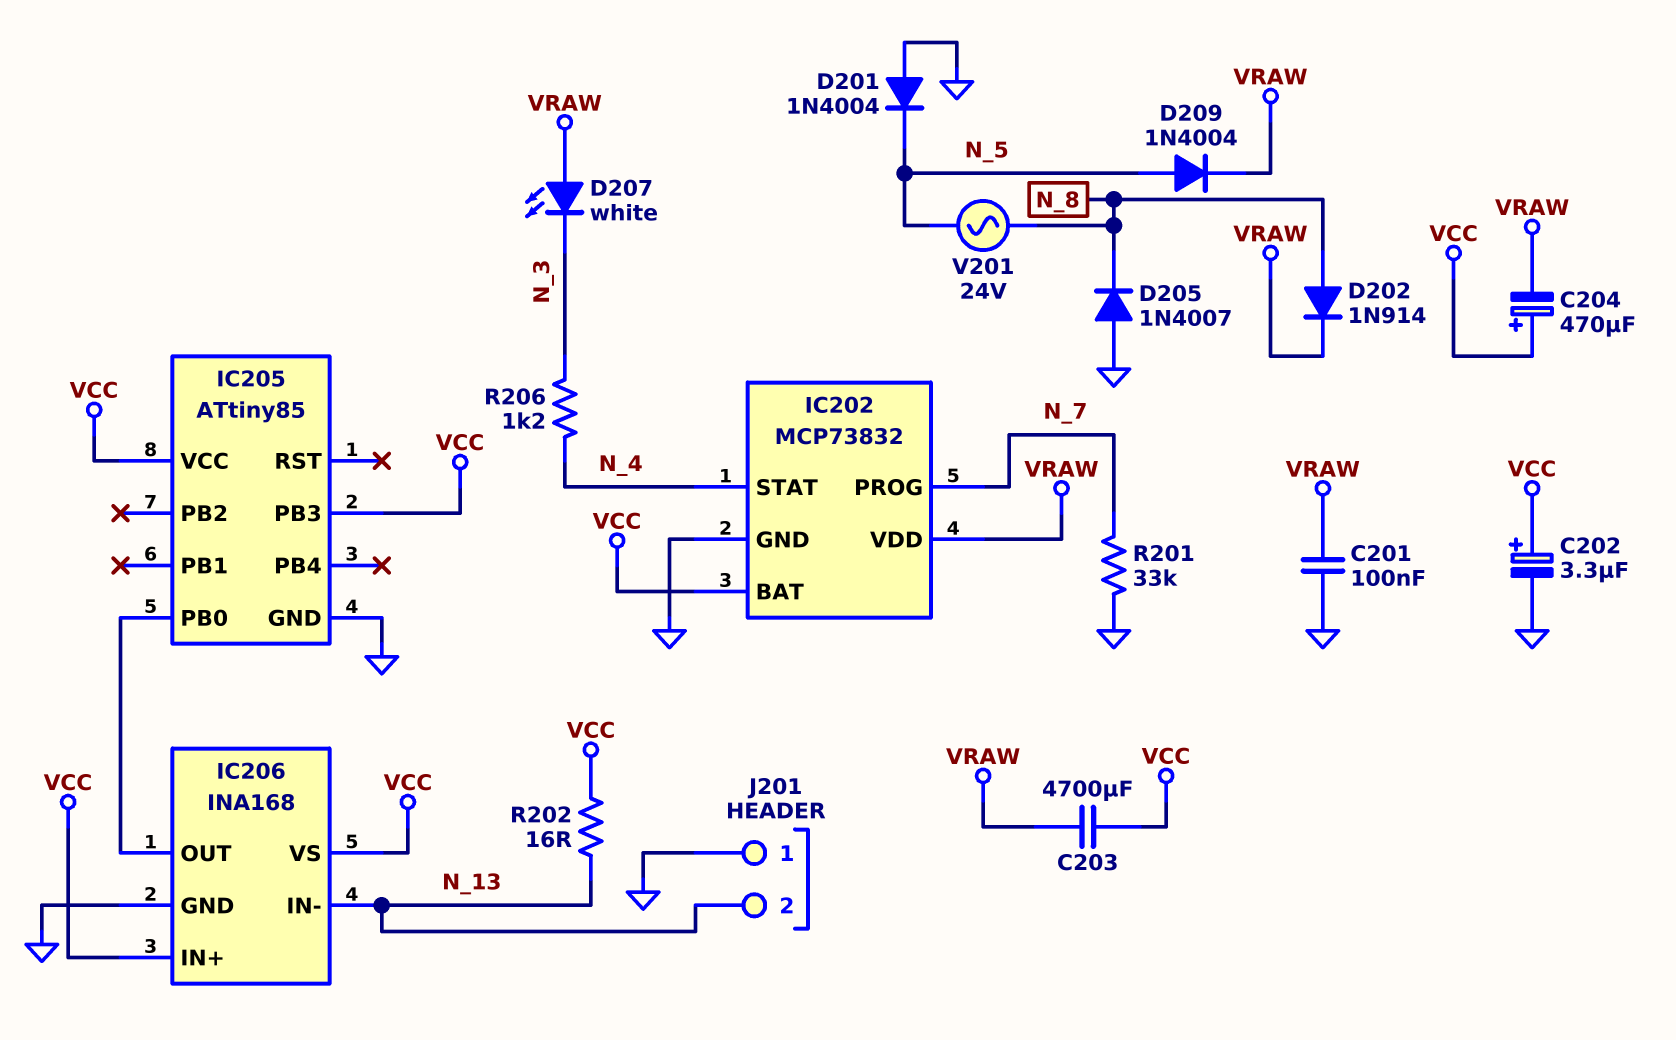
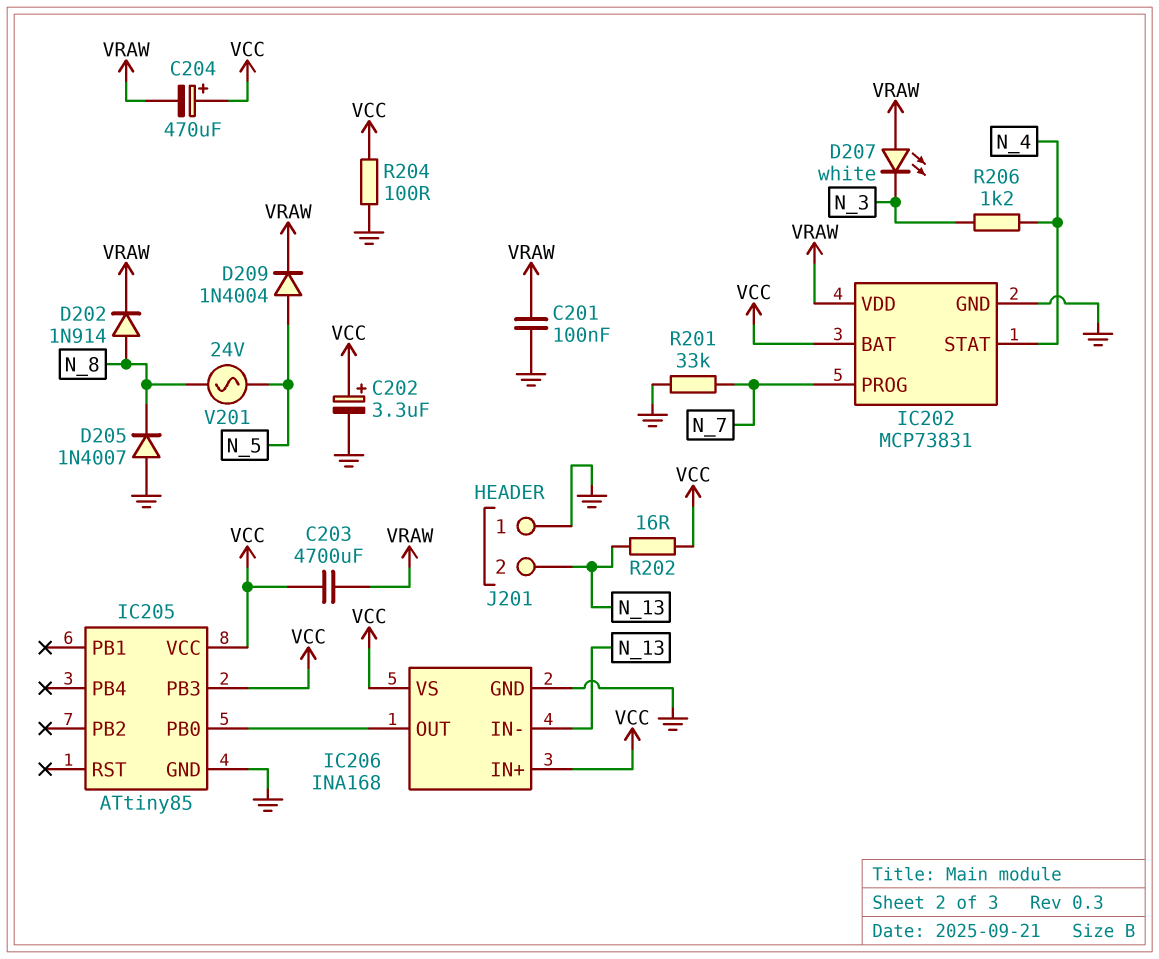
D201: diode 1N4004 (A GND, K N_5) -> none
IC202: MCP73832 -> MCP73831
R204: none -> 100 (GND, VCC)

